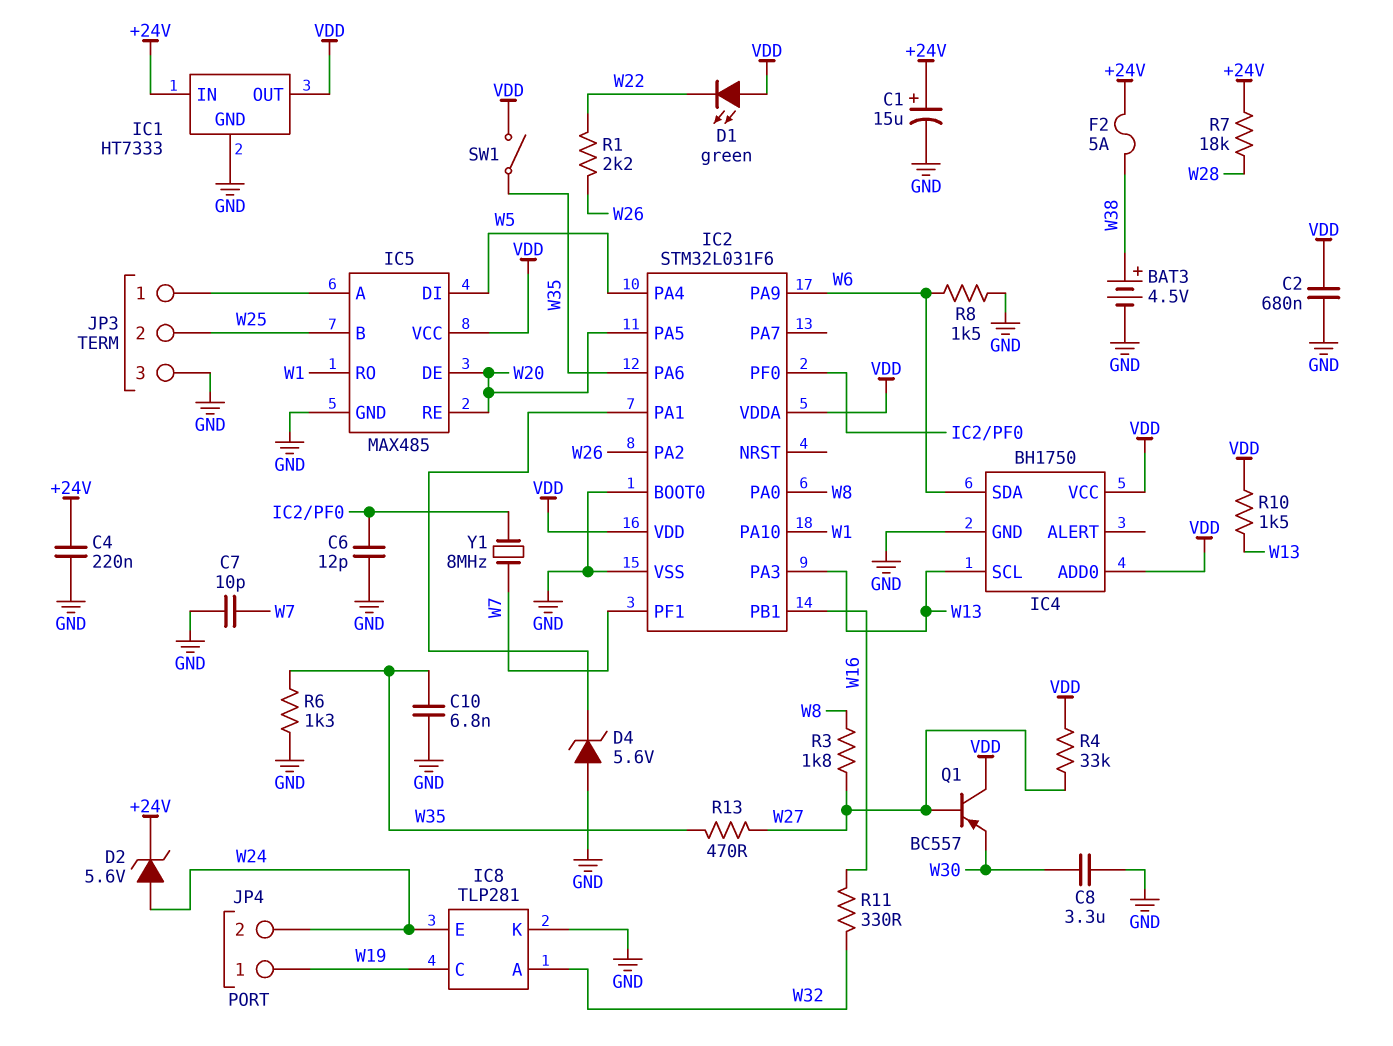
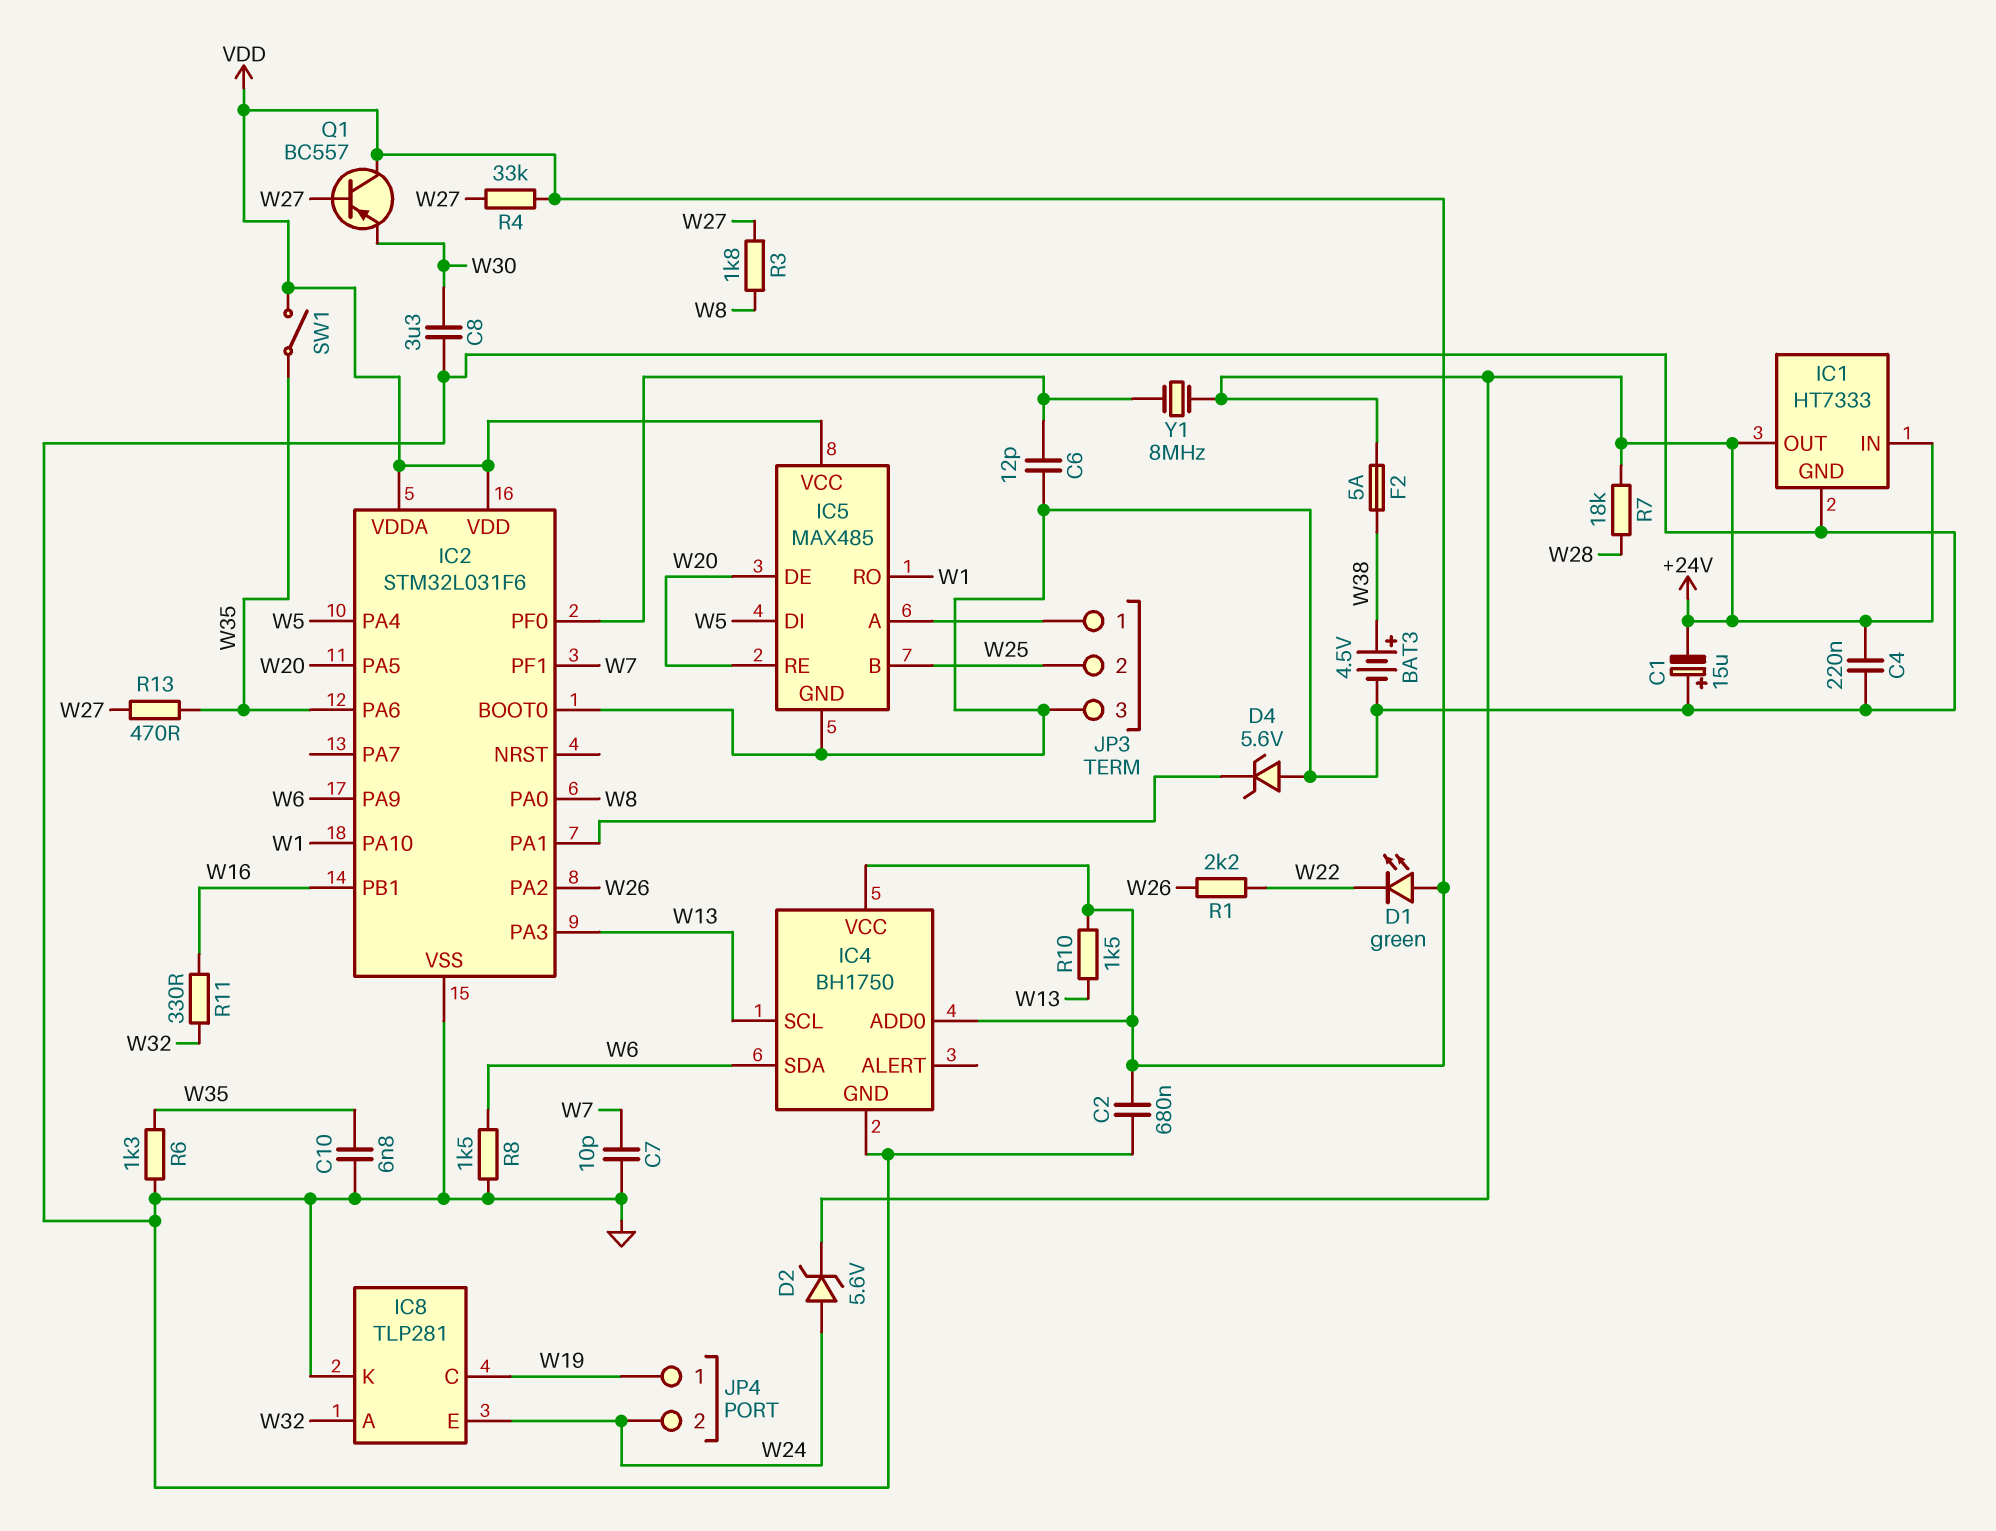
C1: 15uF (plus +24V, minus GND) -> 15uF (plus GND, minus +24V)
IC1 pin OUT: VDD -> +24V
Y1: 8MHz (IC2/PF0, W7) -> 8MHz (+24V, IC2/PF0)

